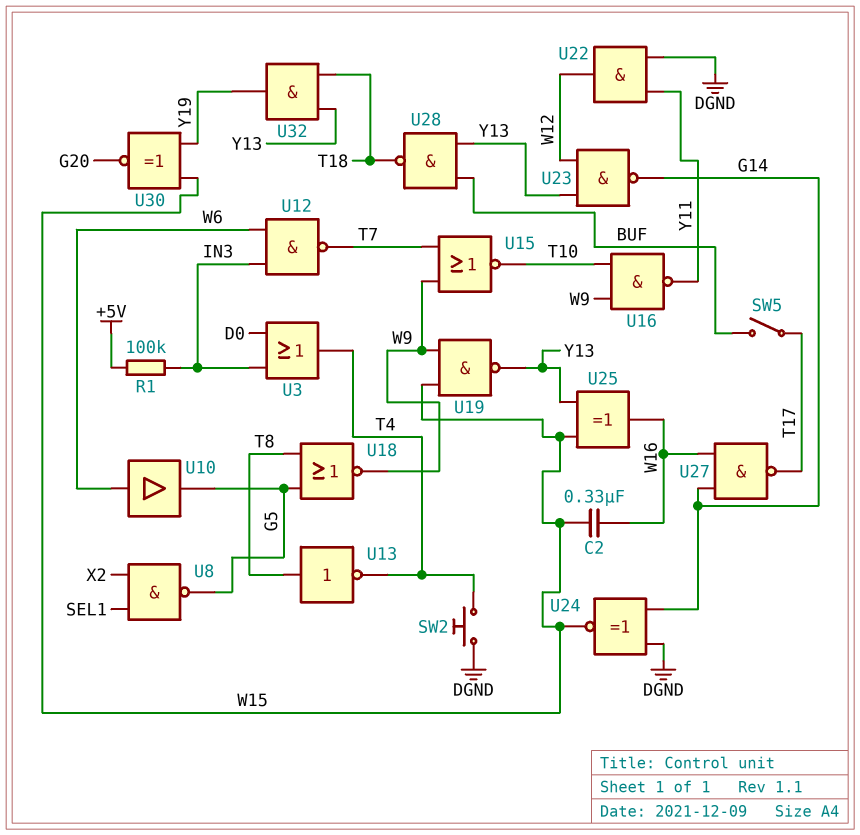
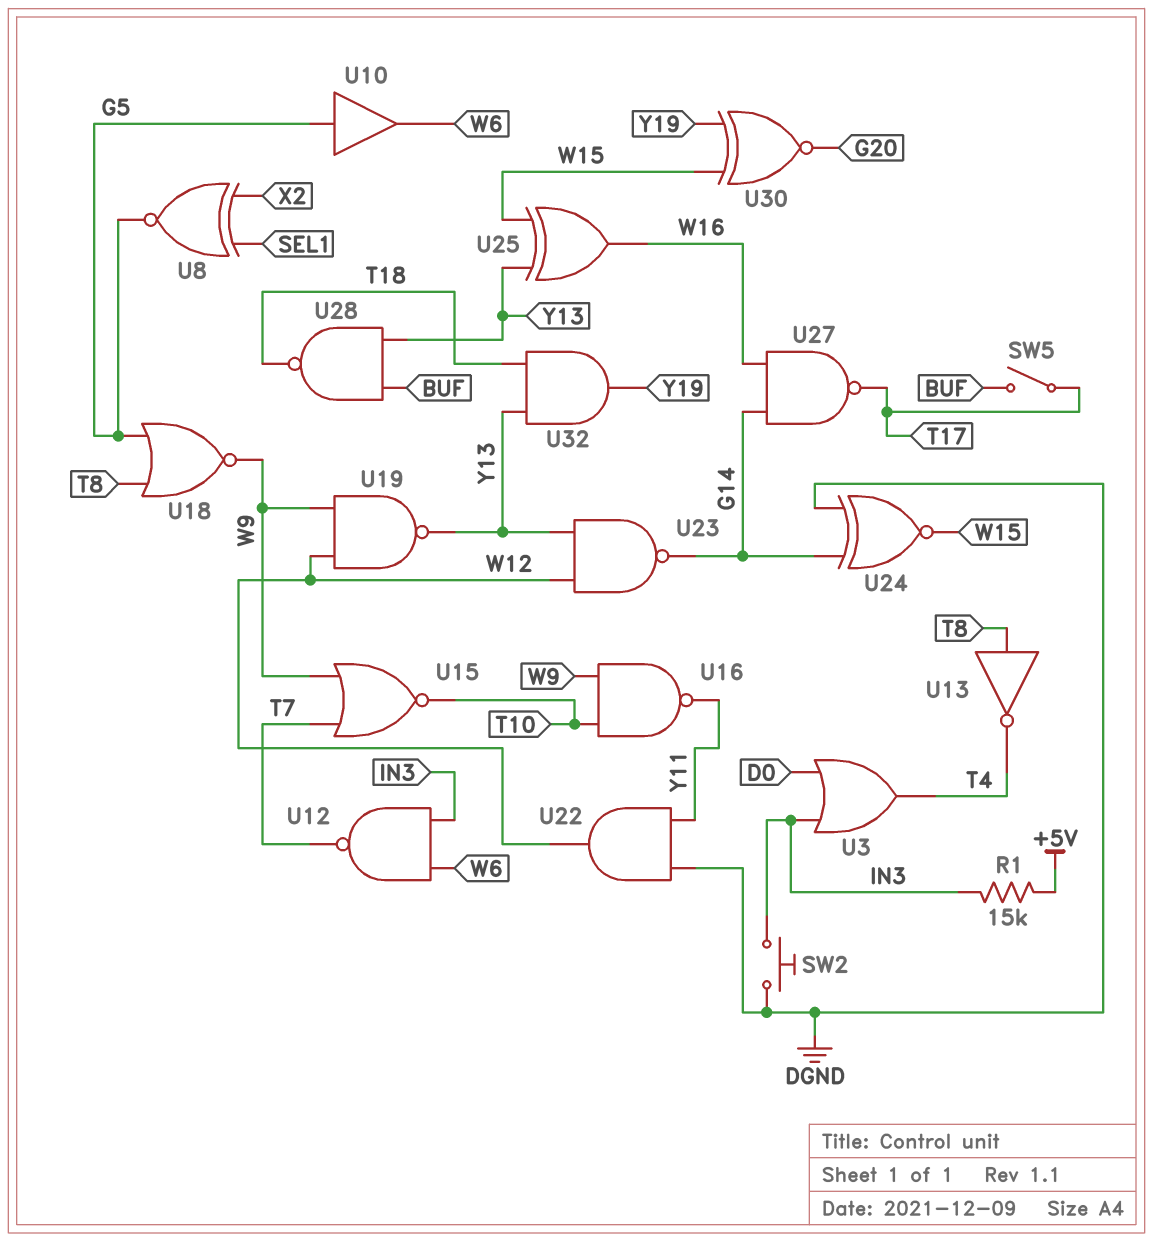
C2: 330nF (W15, W16) -> none
R1: 100k (+5V, IN3) -> 15k (+5V, IN3)
SW2: button (DGND, T4) -> button (DGND, IN3)
U8: NAND (in SEL1, in X2, out G5) -> XNOR (in SEL1, in X2, out G5)
U10: buffer (in W6, out G5) -> buffer (in G5, out W6)
U19: NAND (in W9, in W15, out Y13) -> NAND (in W9, in W12, out Y13)

